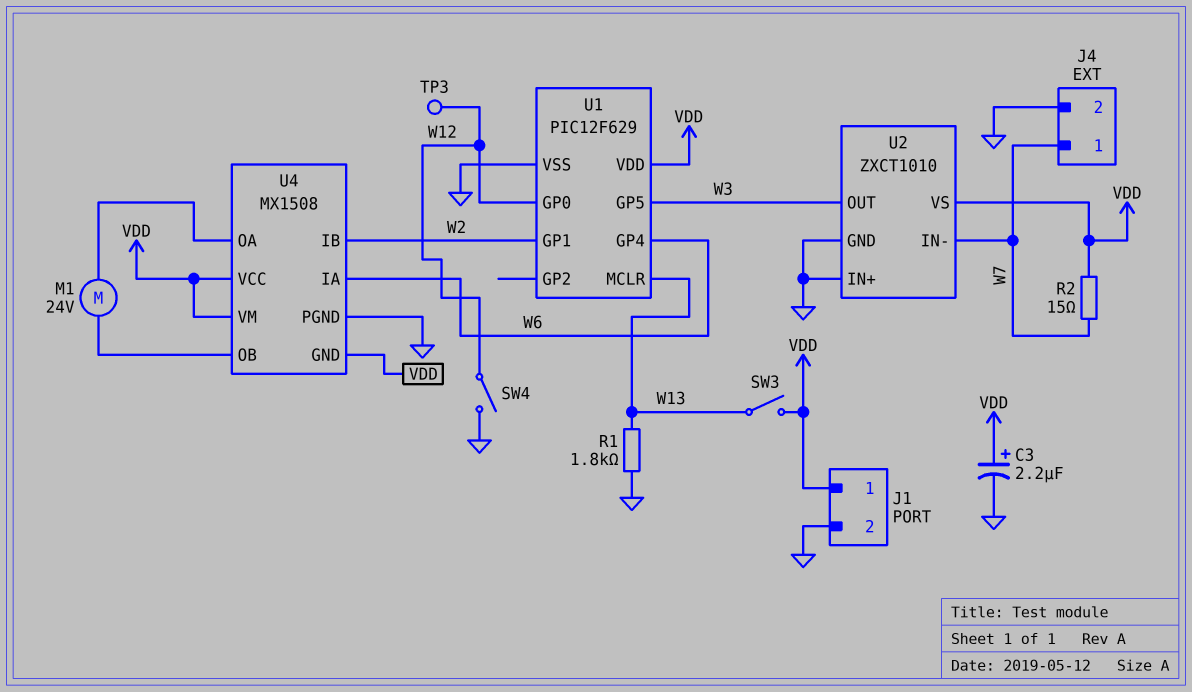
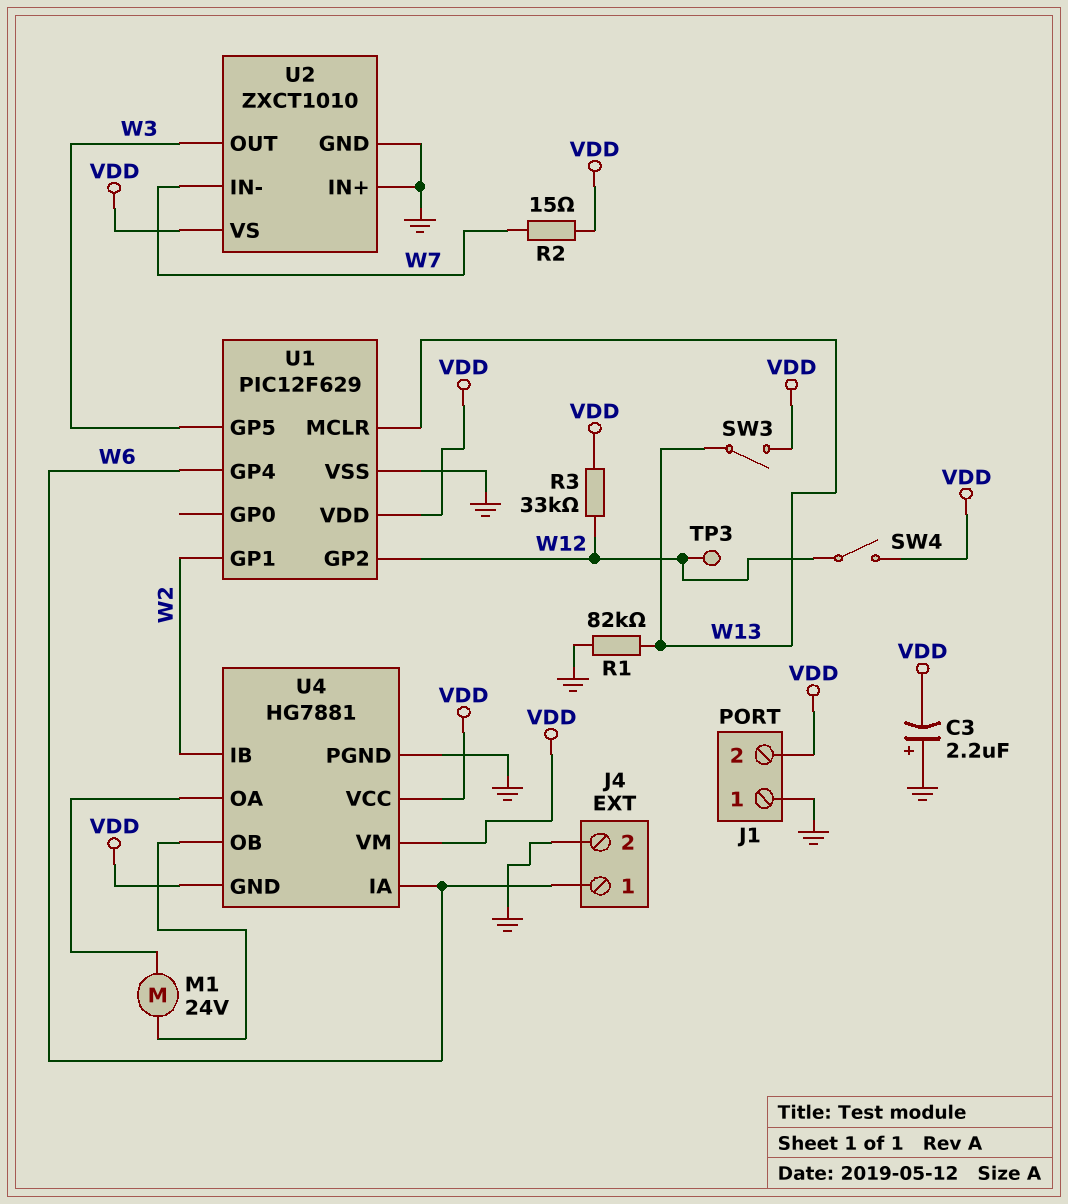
C3: 2.2uF (plus VDD, minus GND) -> 2.2uF (plus GND, minus VDD)
J1 pin 1: VDD -> GND
J1 pin 2: GND -> VDD
J4 pin 1: W7 -> W6
R1: 1.8k (GND, W13) -> 82k (GND, W13)
R3: none -> 33k (VDD, W12)
SW4: switch (GND, W12) -> switch (VDD, W12)
U1 pin GP0: W12 -> none
U1 pin GP2: none -> W12
U4: MX1508 -> HG7881

